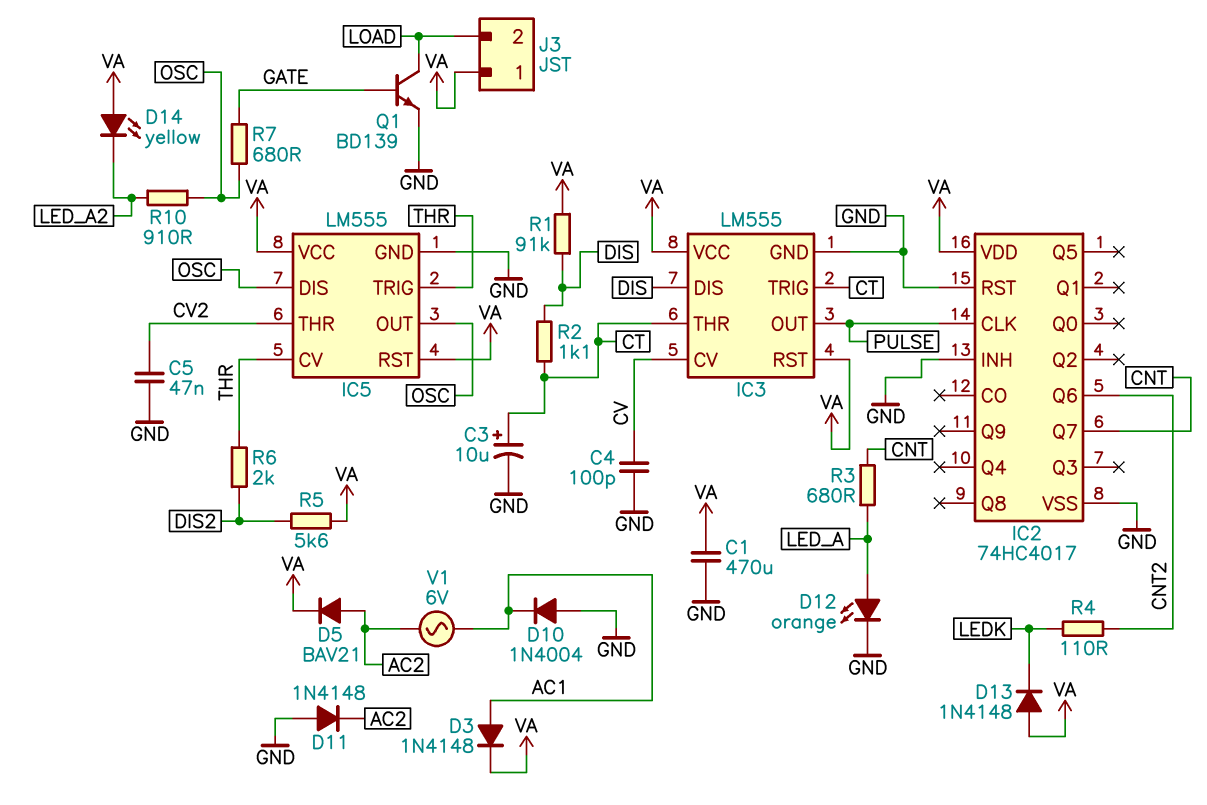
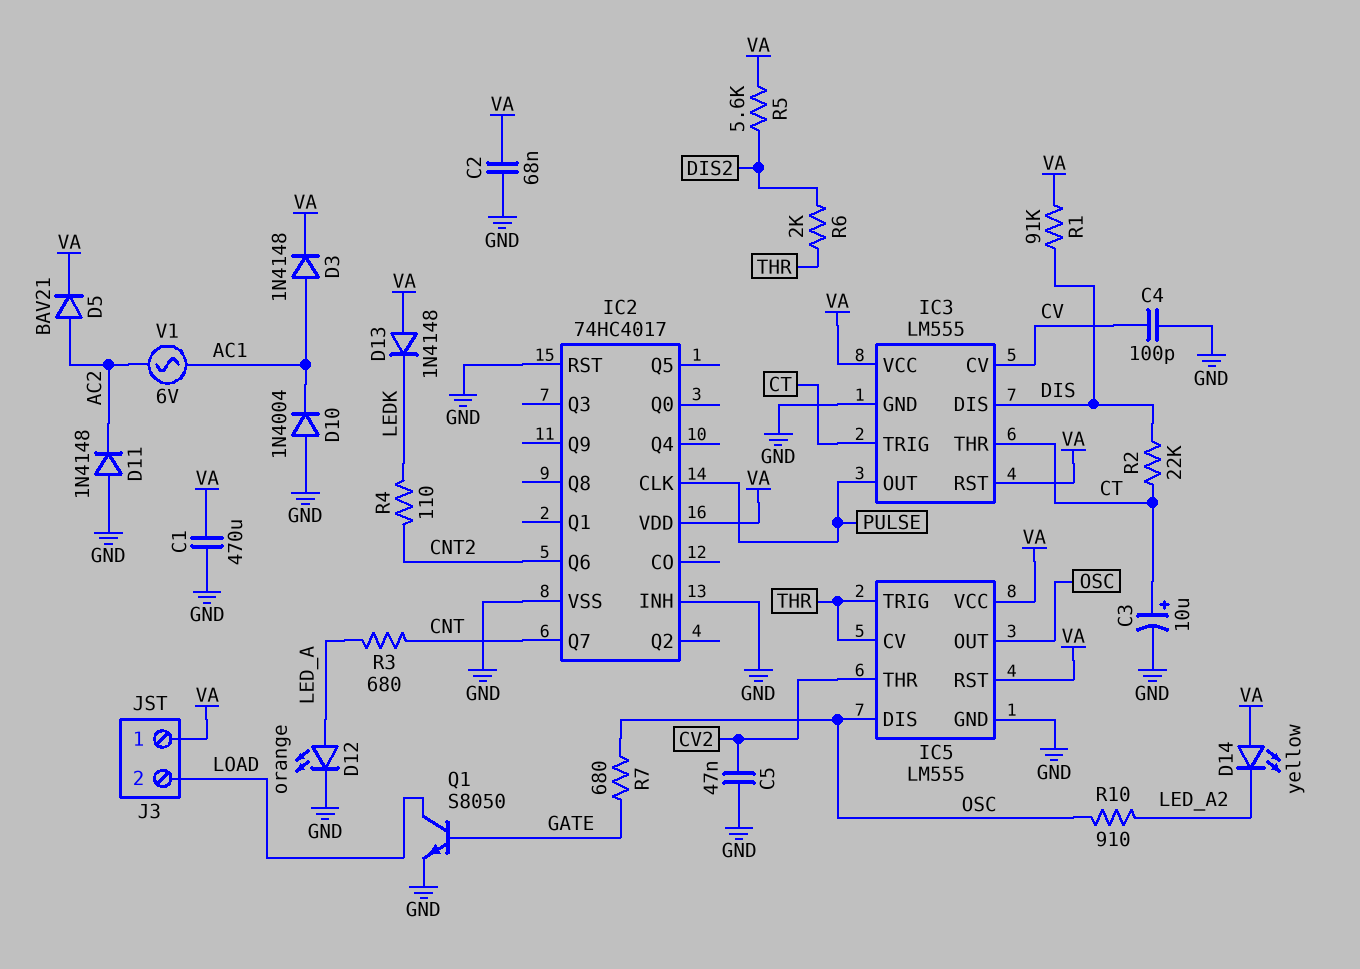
C2: none -> 68nF (GND, VA)
Q1: NPN BD139 (B GATE, C LOAD, E GND) -> NPN S8050 (B GATE, C LOAD, E GND)
R2: 1.1k (CT, DIS) -> 22k (CT, DIS)

